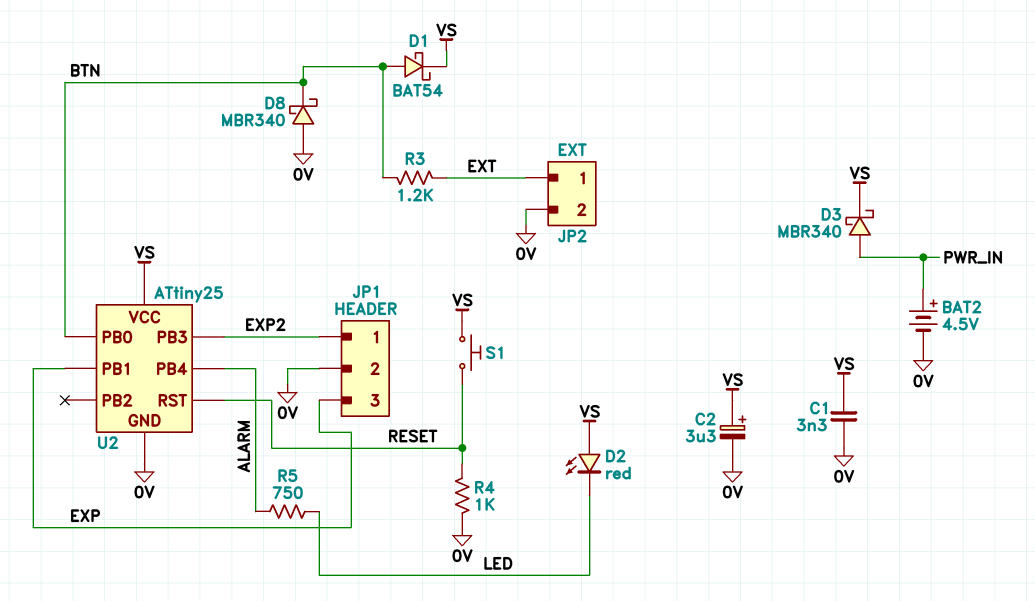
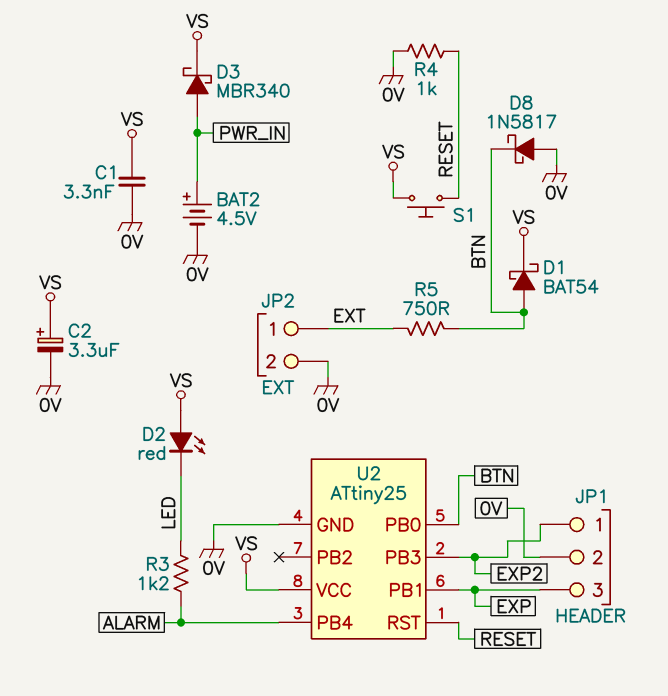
D8: schottky MBR340 (A 0V, K BTN) -> schottky 1N5817 (A 0V, K BTN)
R3: 1.2k (BTN, EXT) -> 1.2k (ALARM, LED)
R5: 750 (ALARM, LED) -> 750 (BTN, EXT)

